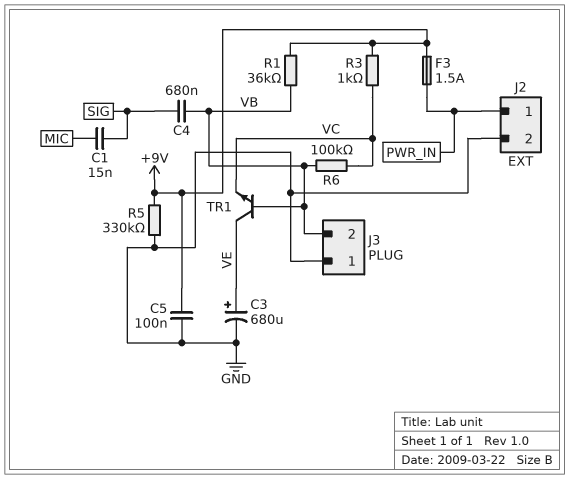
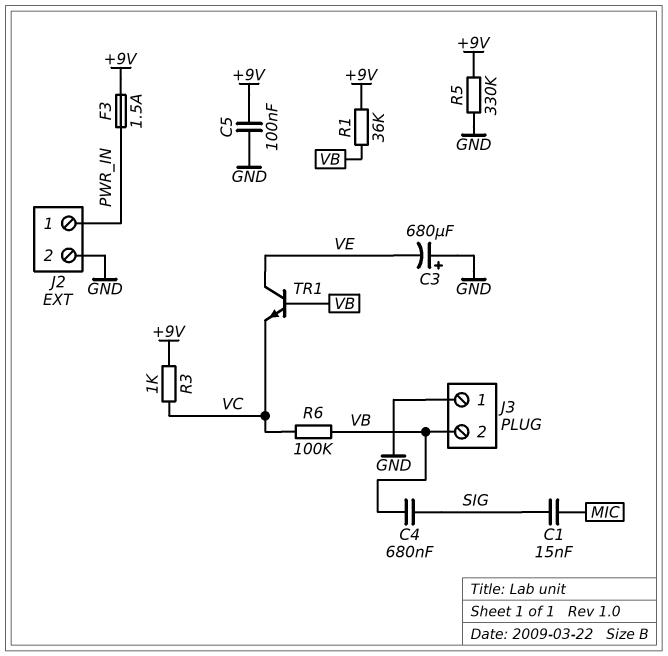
C3: 680uF (plus VE, minus GND) -> 680uF (plus GND, minus VE)

